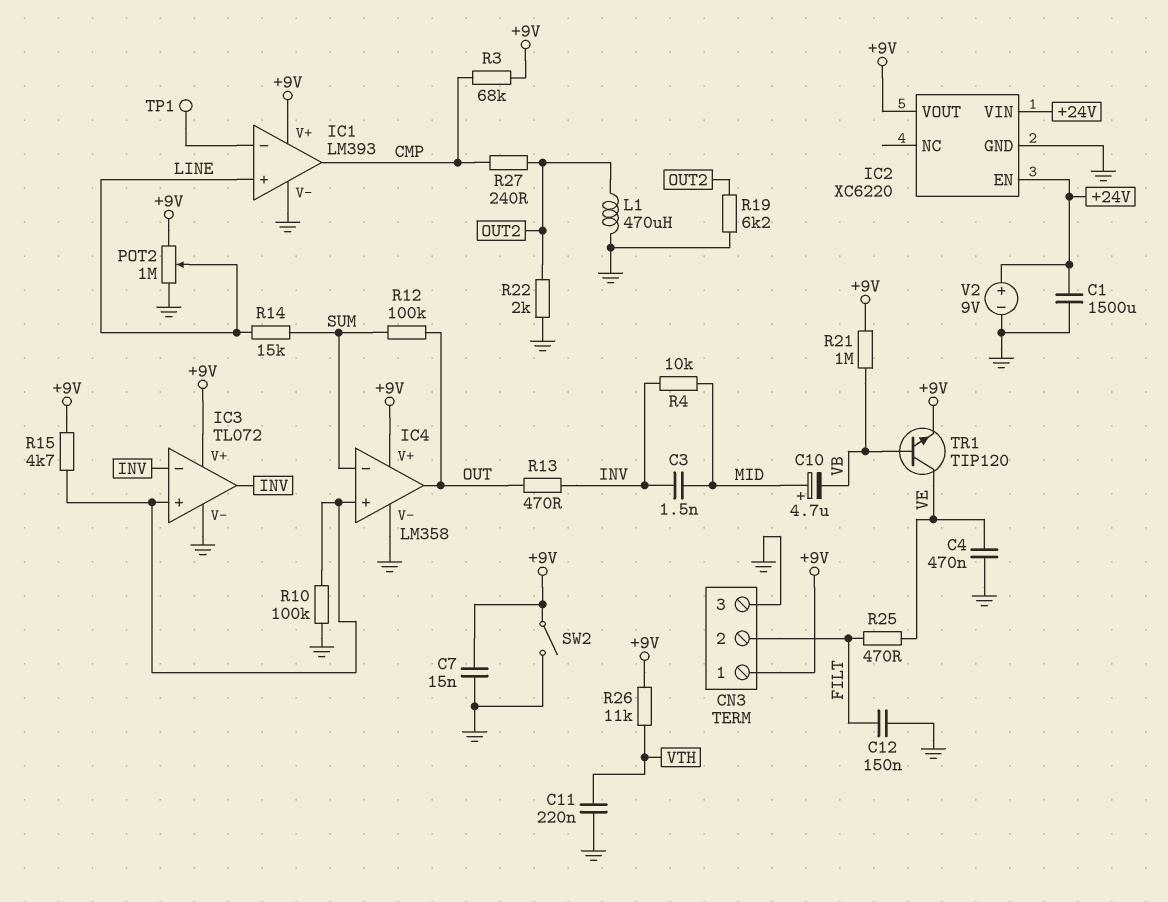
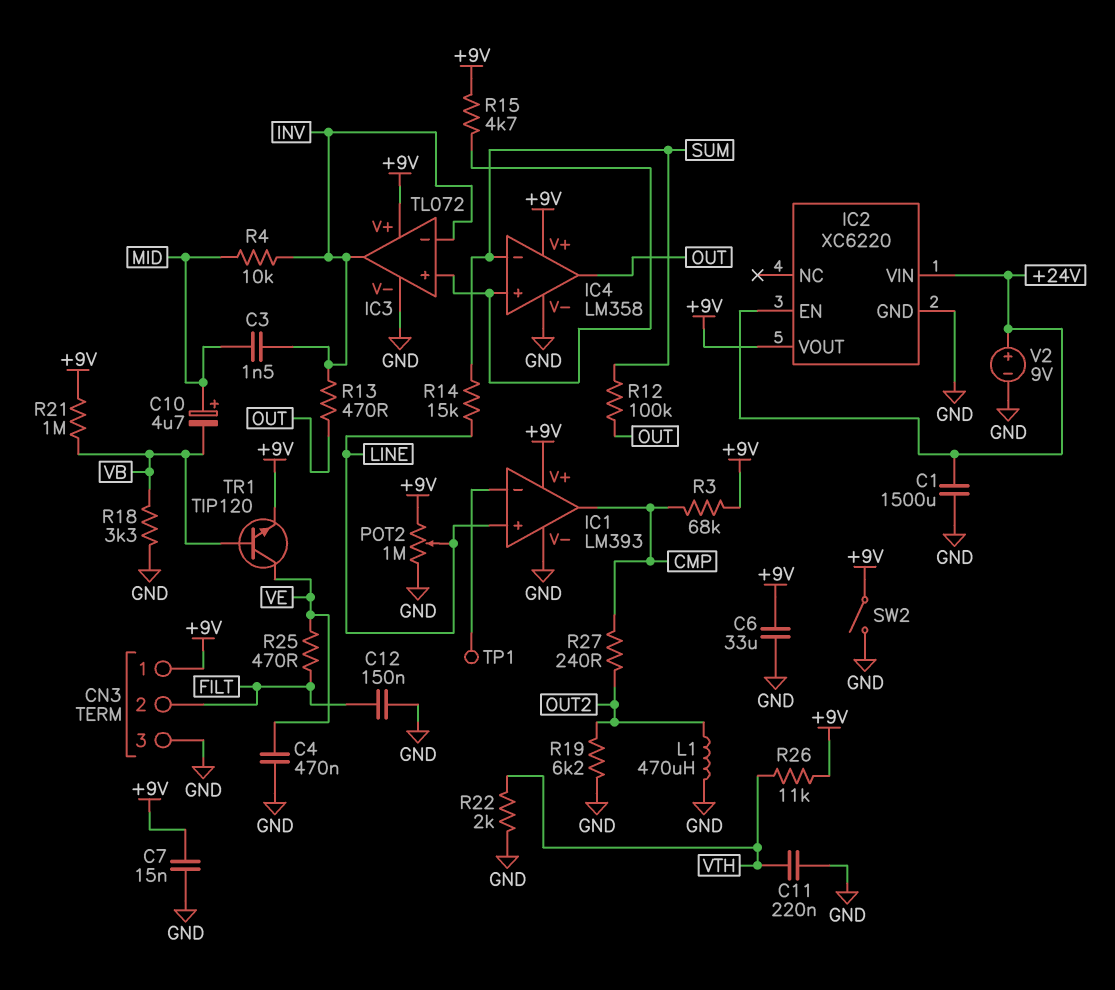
C6: none -> 33uF (+9V, GND)
R10: 100k (GND, IC3/in+) -> none
R18: none -> 3.3k (GND, VB)
R22: 2k (GND, OUT2) -> 2k (GND, VTH)

